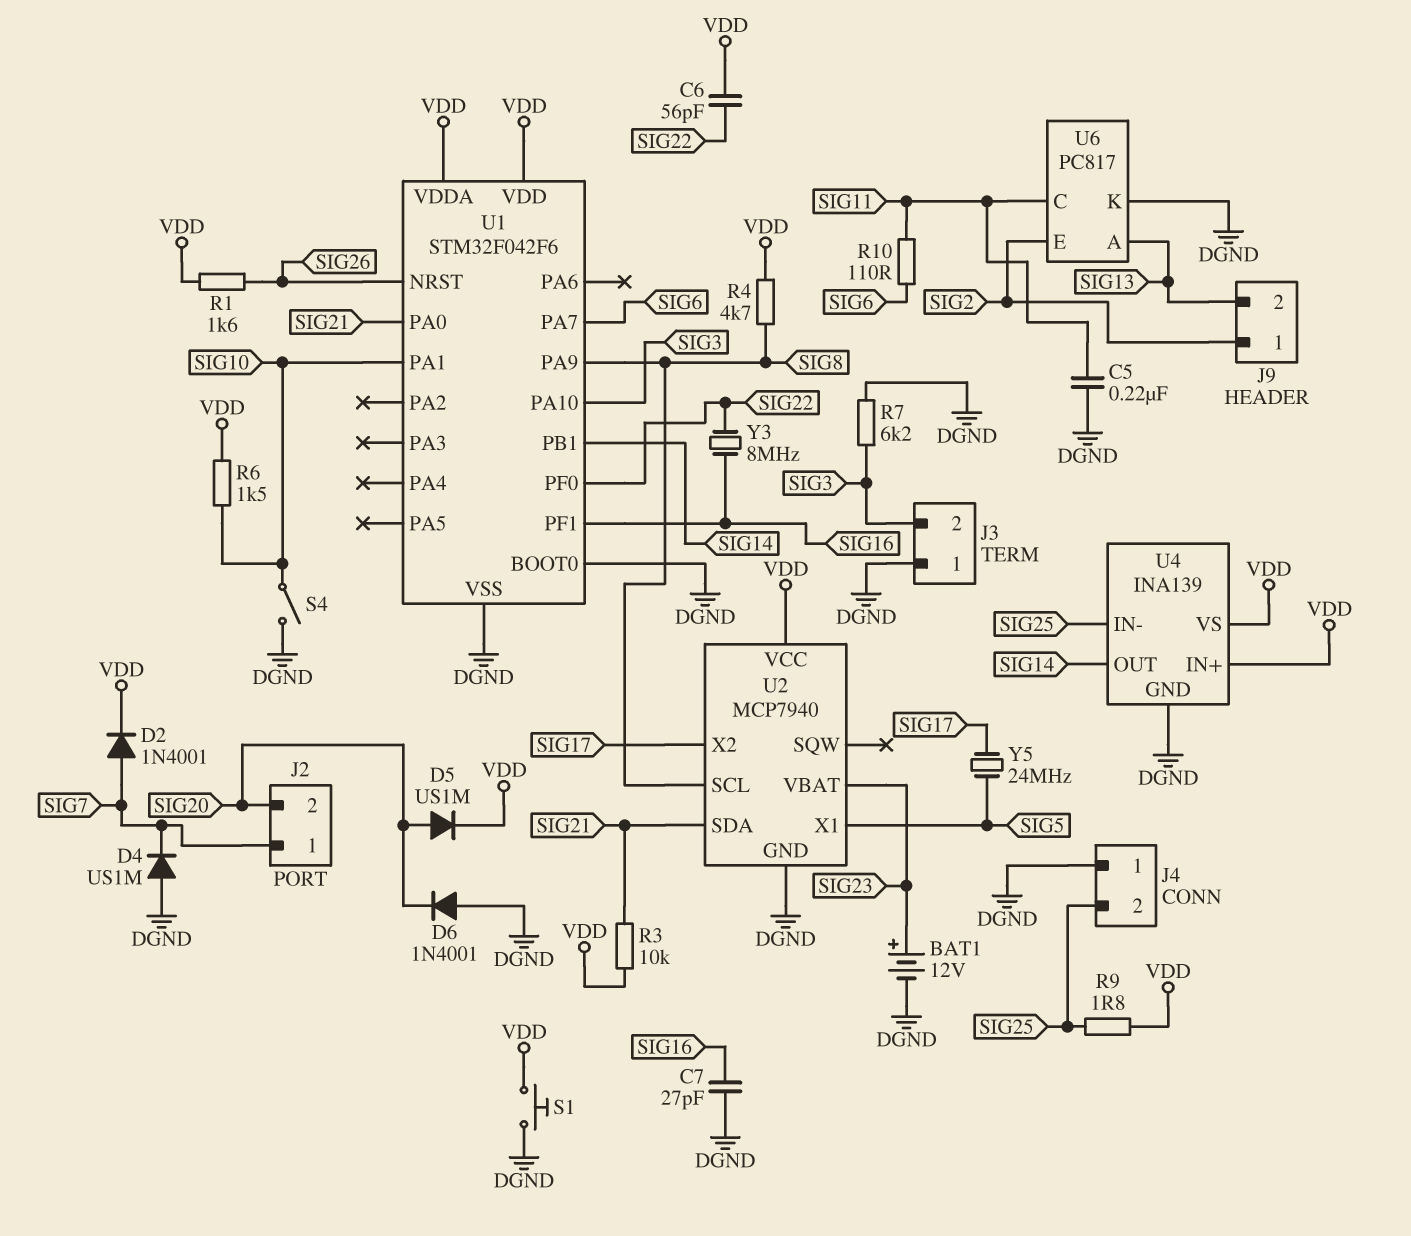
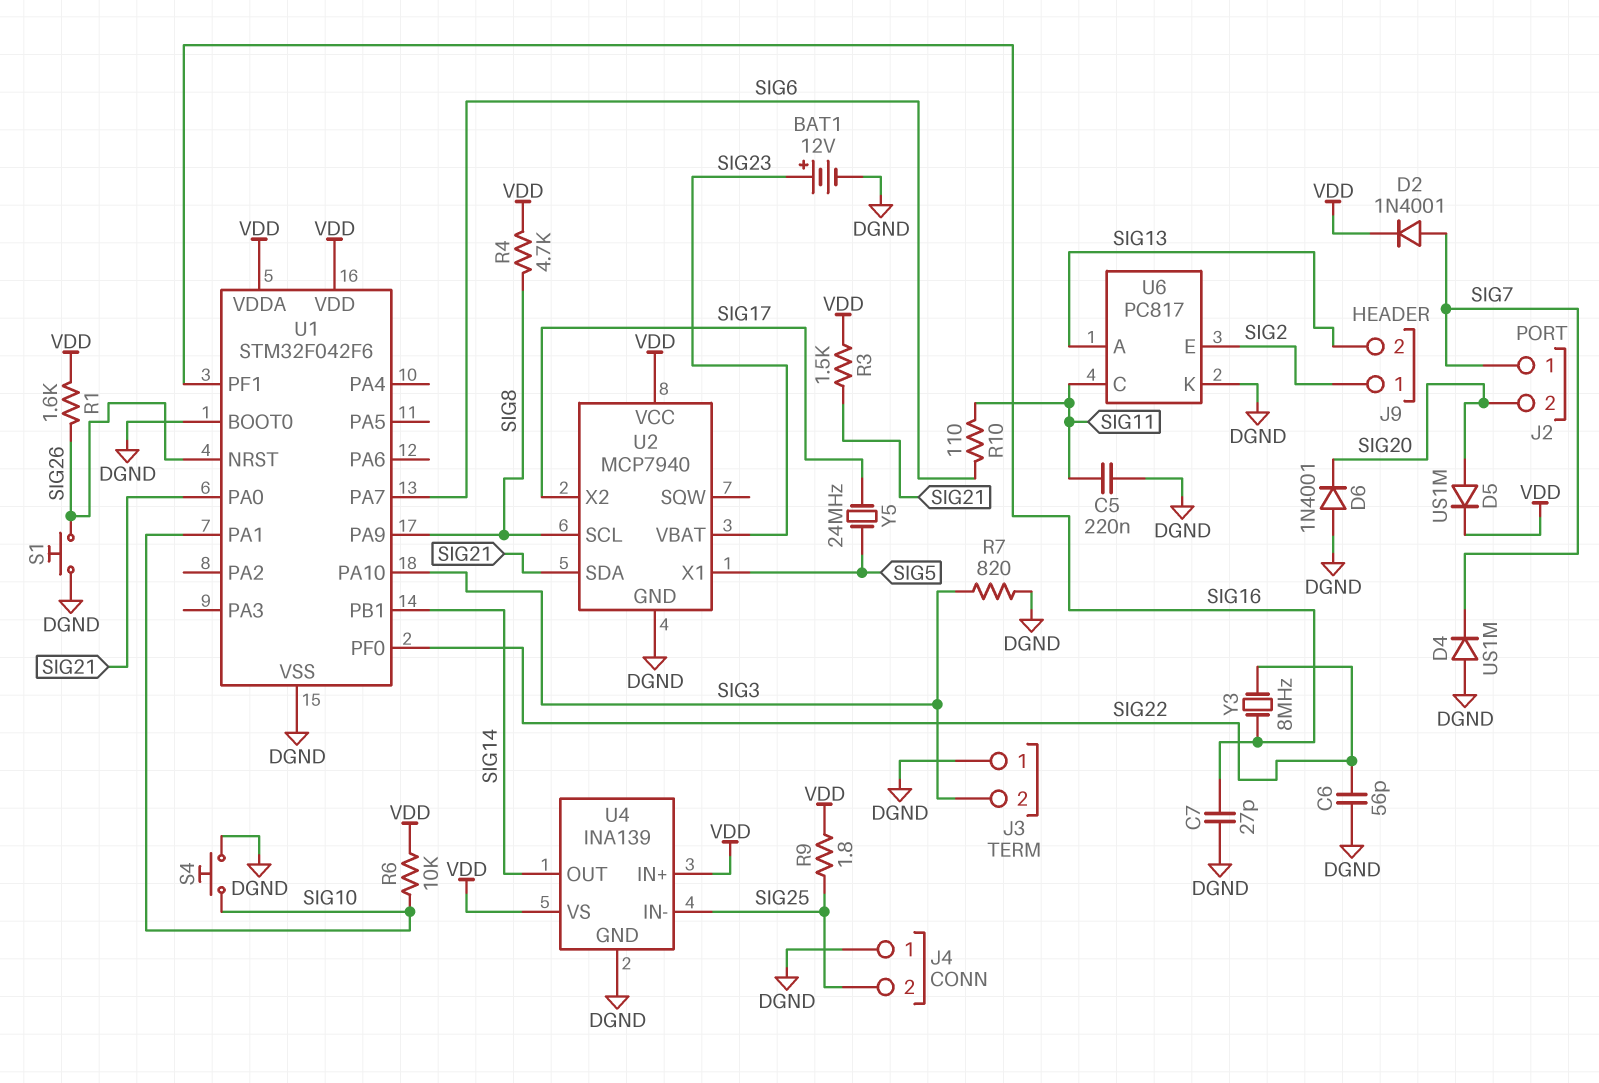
C6: 56pF (SIG22, VDD) -> 56pF (DGND, SIG22)
R3: 10k (SIG21, VDD) -> 1.5k (SIG21, VDD)
R6: 1.5k (SIG10, VDD) -> 10k (SIG10, VDD)
R7: 6.2k (DGND, SIG3) -> 820 (DGND, SIG3)
S1: button (DGND, VDD) -> button (DGND, SIG26)
S4: switch (DGND, SIG10) -> button (DGND, SIG10)

